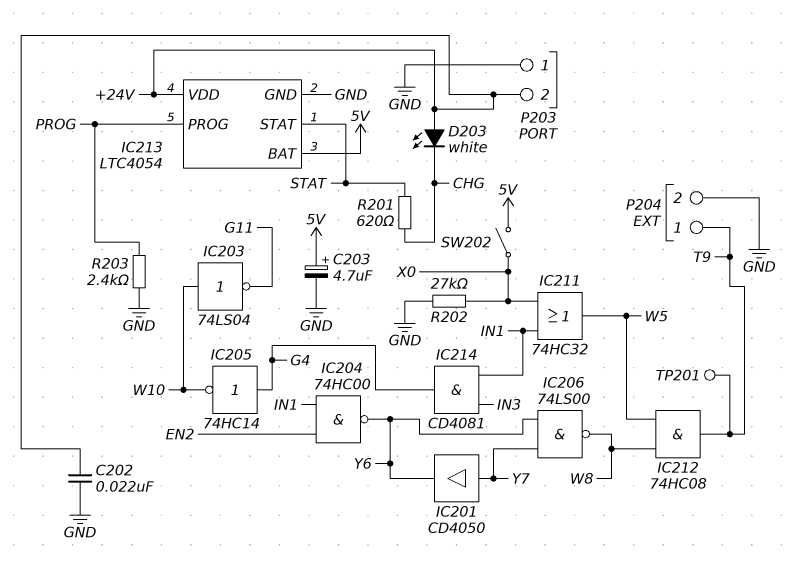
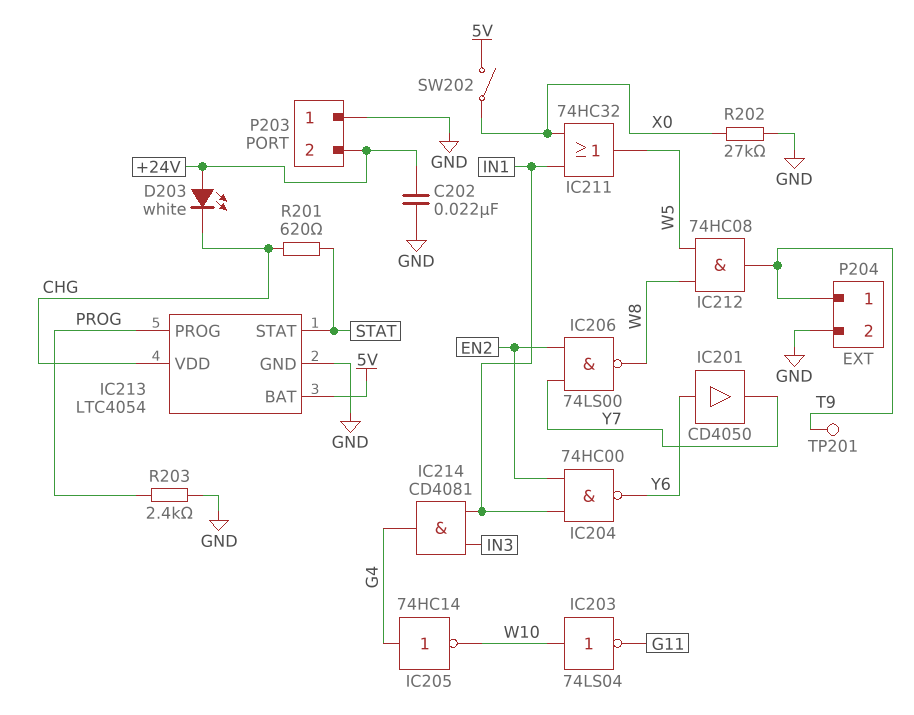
C203: 4.7uF (plus 5V, minus GND) -> none
IC201: buffer CD4050 (in Y7, out Y6) -> buffer CD4050 (in Y6, out Y7)
IC206: NAND 74LS00 (in Y6, in Y7, out W8) -> NAND 74LS00 (in EN2, in Y7, out W8)
IC213 pin VDD: +24V -> CHG

